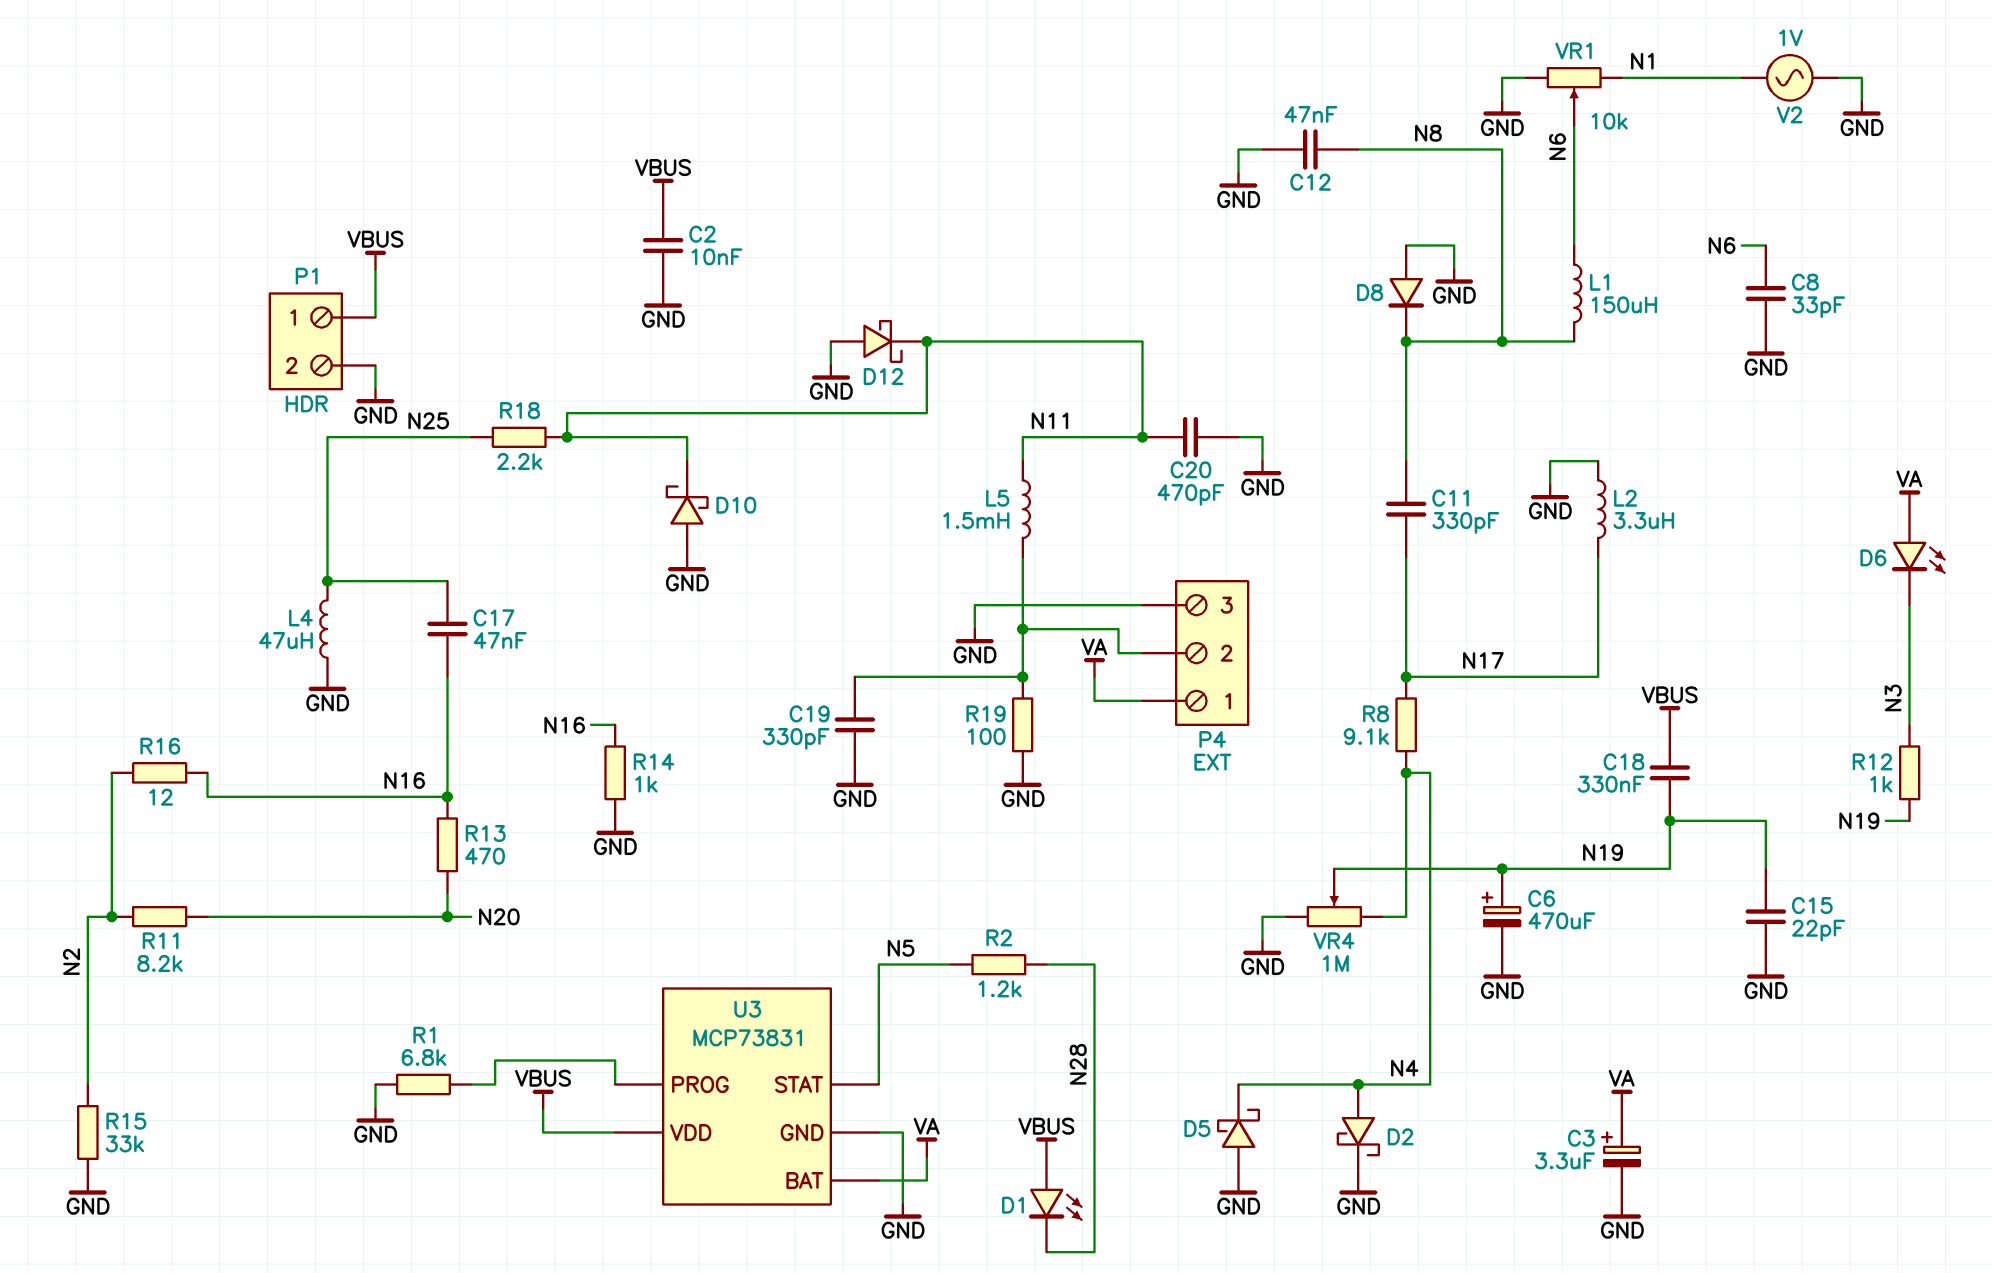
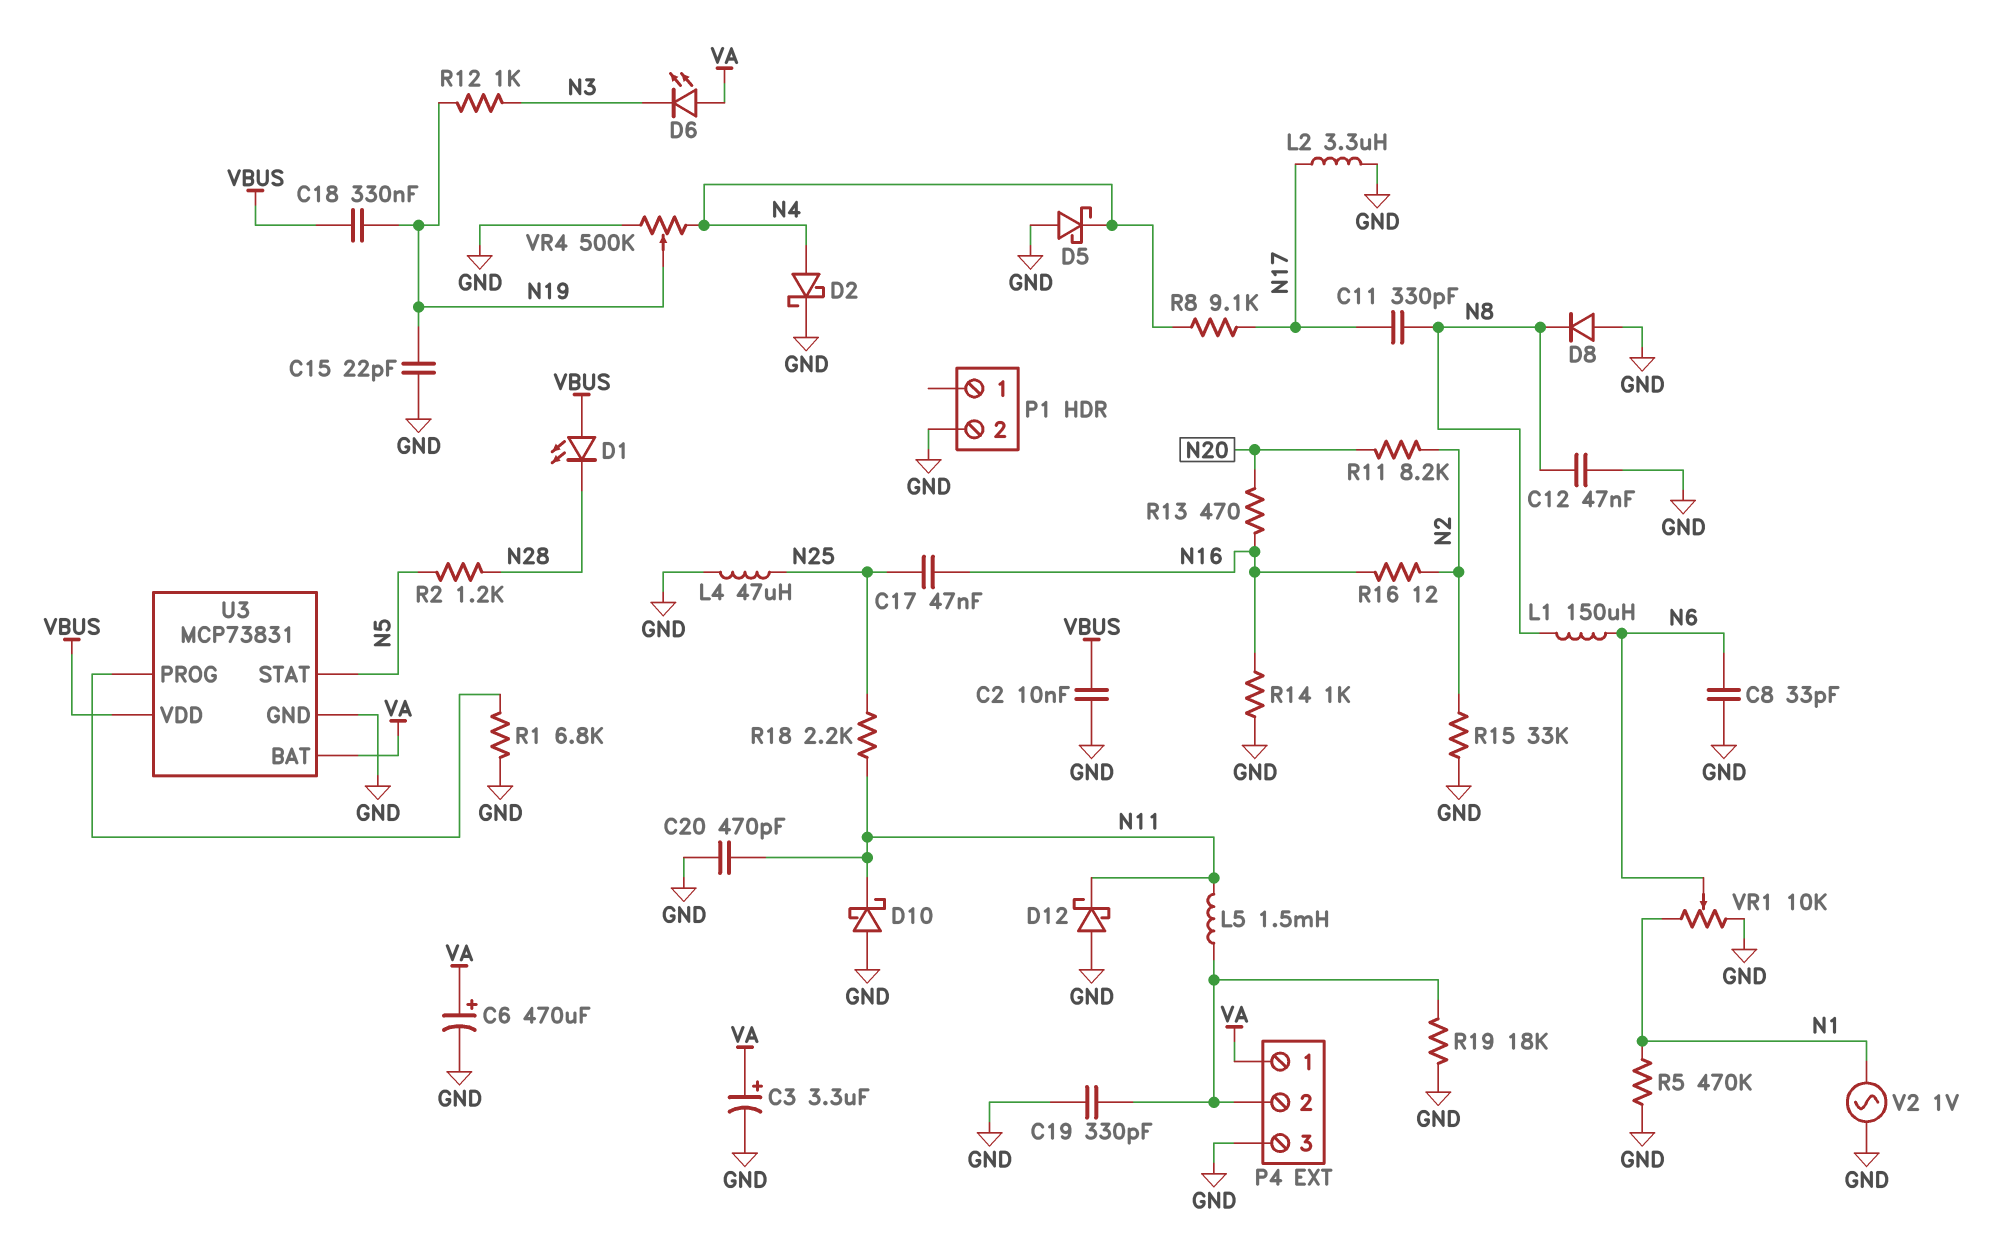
C6: 470uF (plus N19, minus GND) -> 470uF (plus VA, minus GND)
P1 pin 1: VBUS -> none
R5: none -> 470k (GND, N1)
R19: 100 (GND, P4/2) -> 18k (GND, P4/2)
VR4: 1M (GND, N4, wiper N19) -> 500k (GND, N4, wiper N19)

